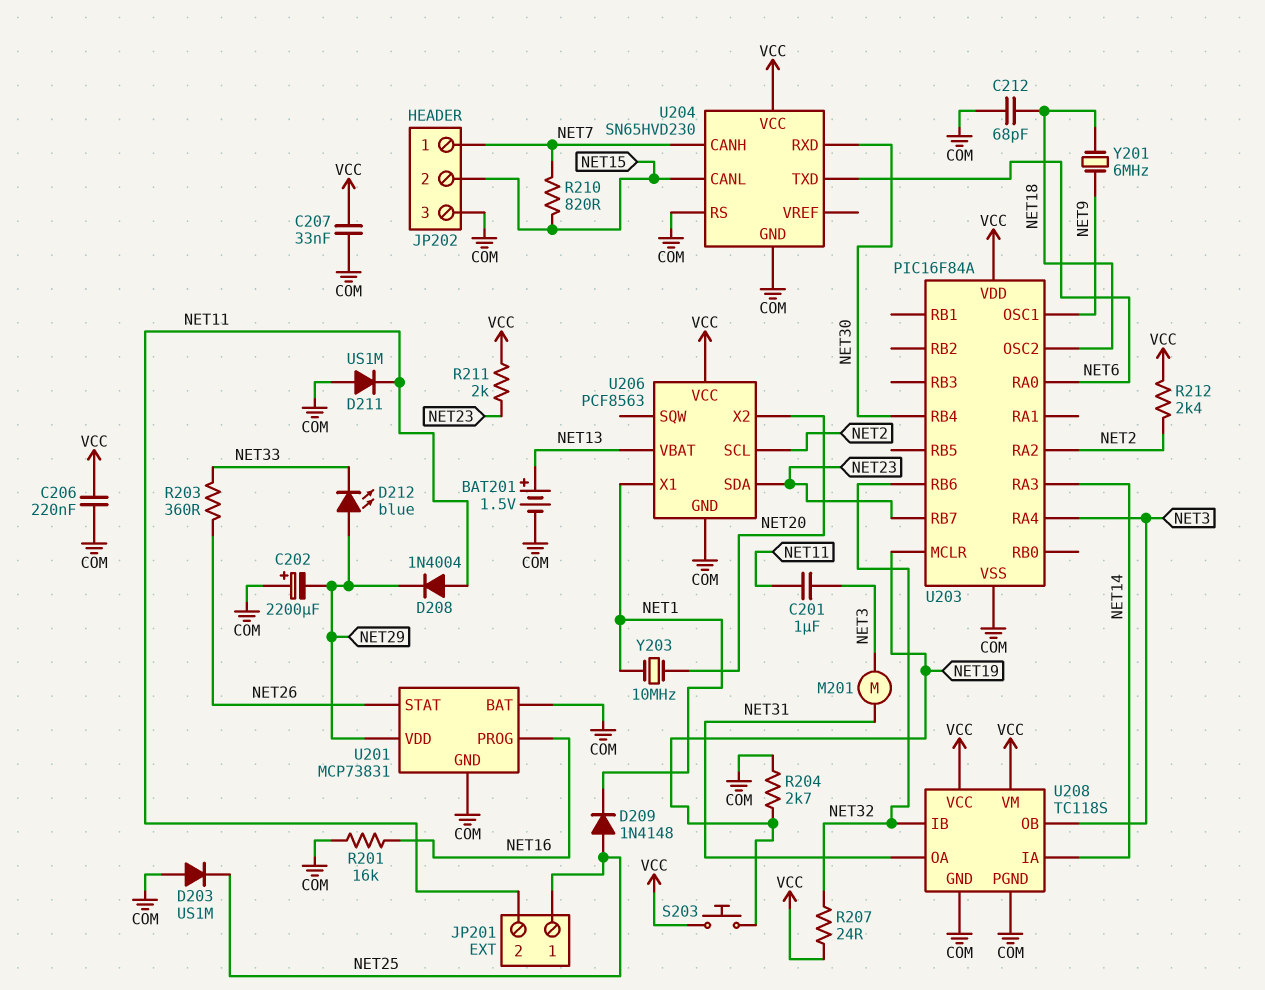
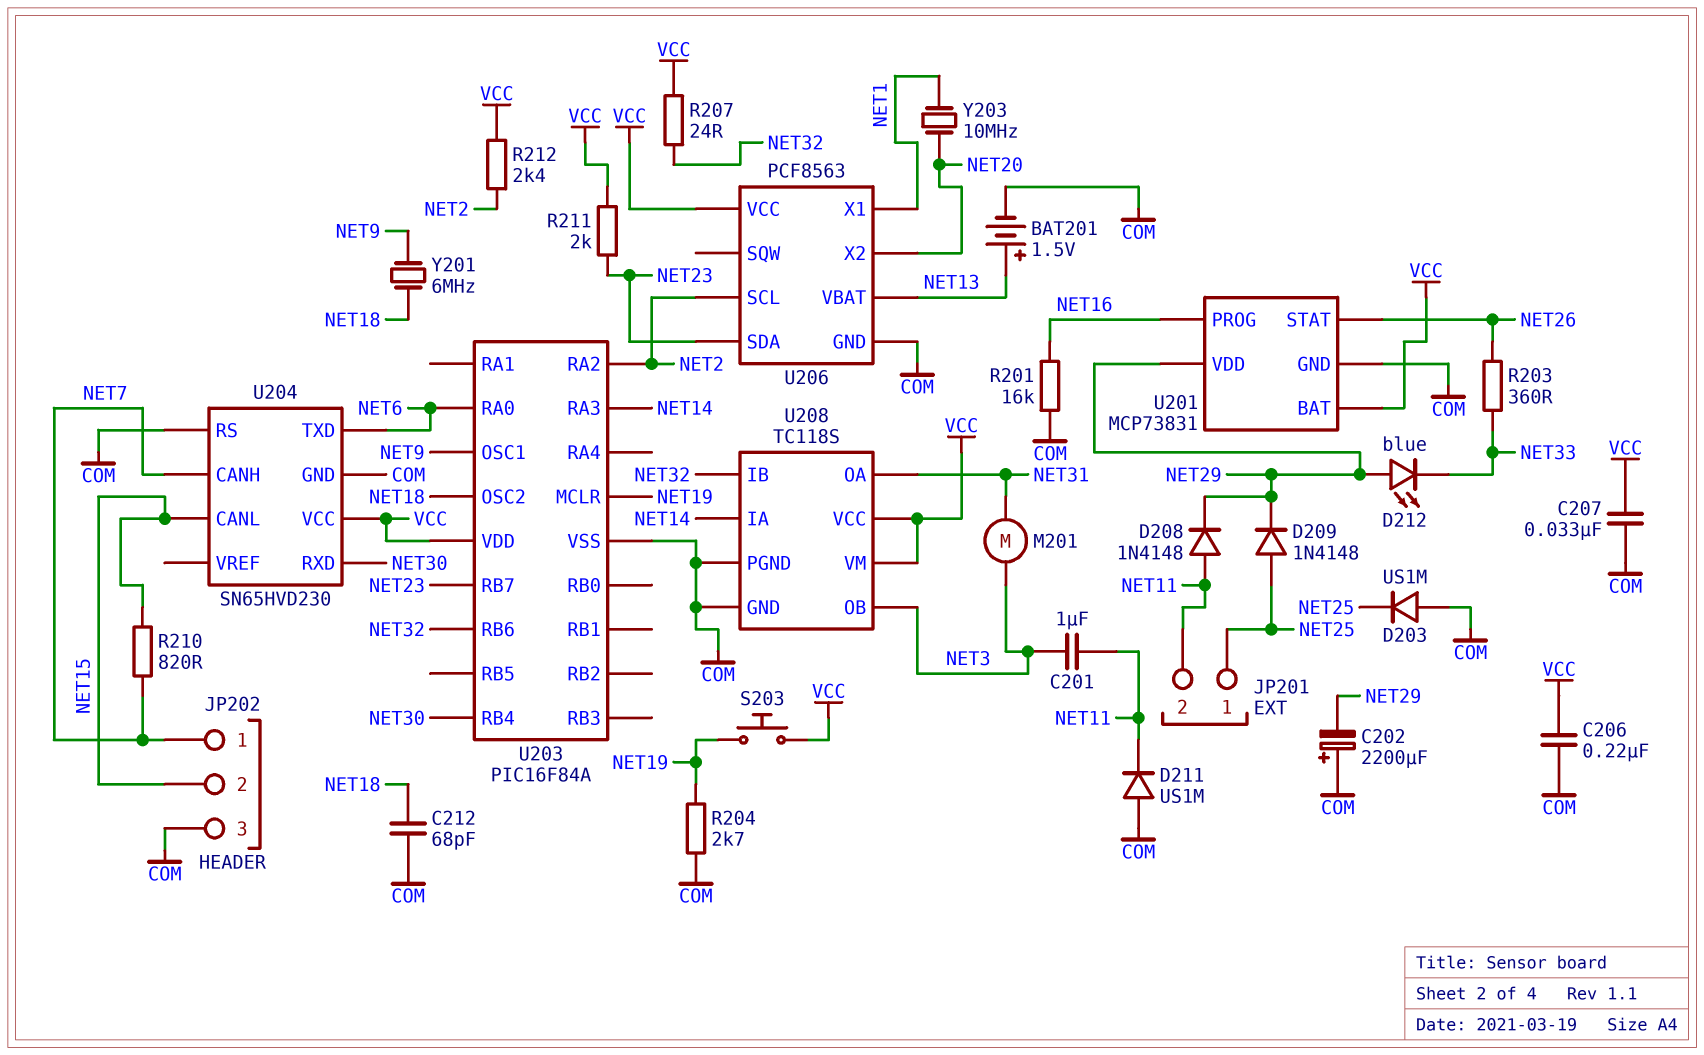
D208: diode 1N4004 (A NET11, K NET29) -> diode 1N4148 (A NET11, K NET29)
D209: diode 1N4148 (A NET25, K NET1) -> diode 1N4148 (A NET25, K NET29)
U201 pin BAT: COM -> VCC
U203 pin RA4: NET3 -> none

